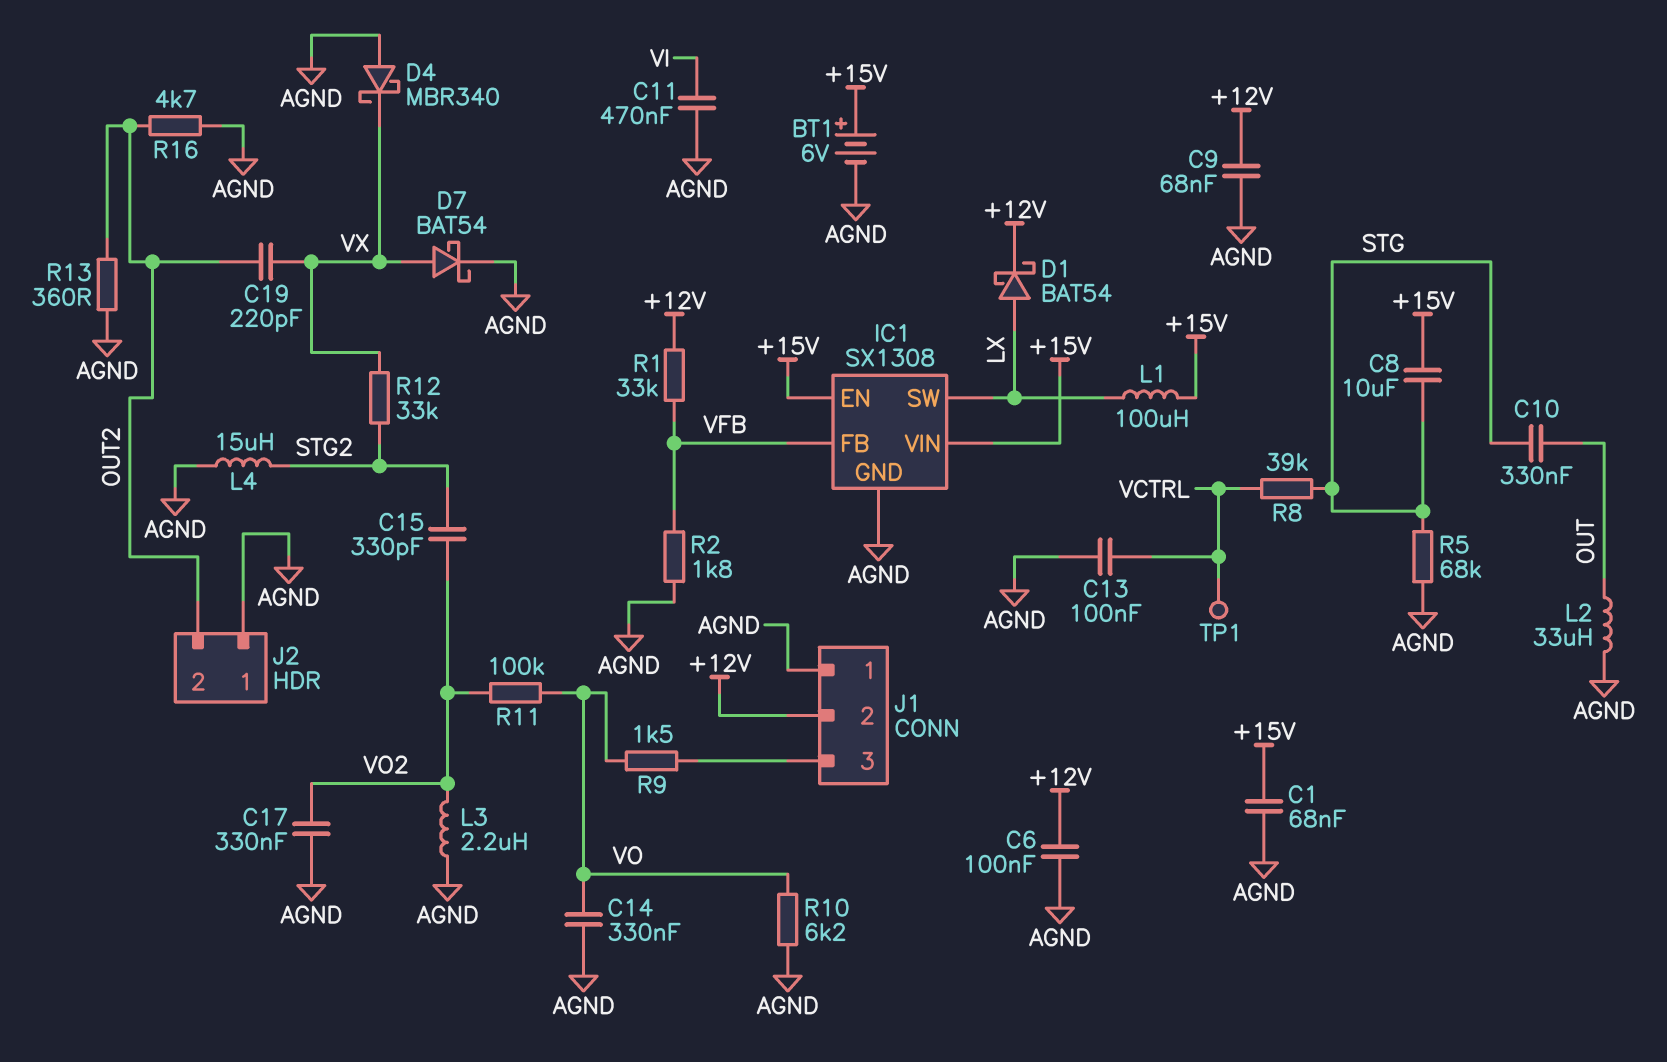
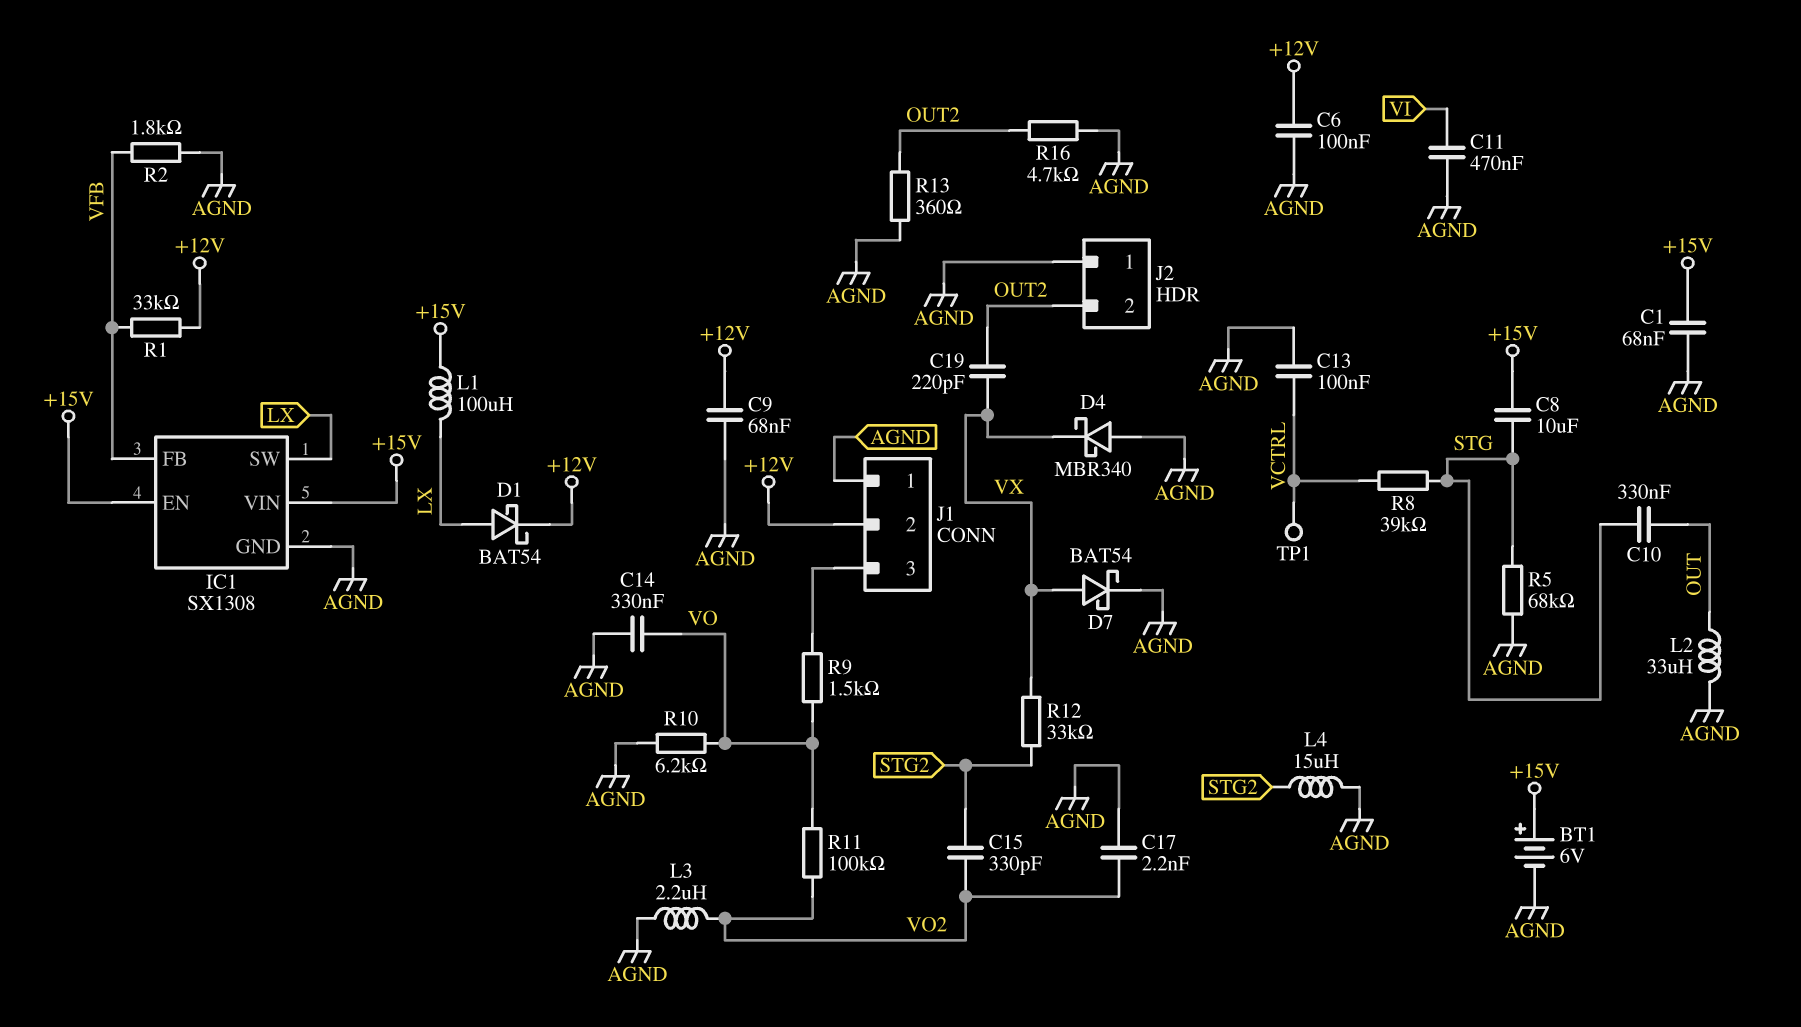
C17: 330nF (AGND, VO2) -> 2.2nF (AGND, VO2)

